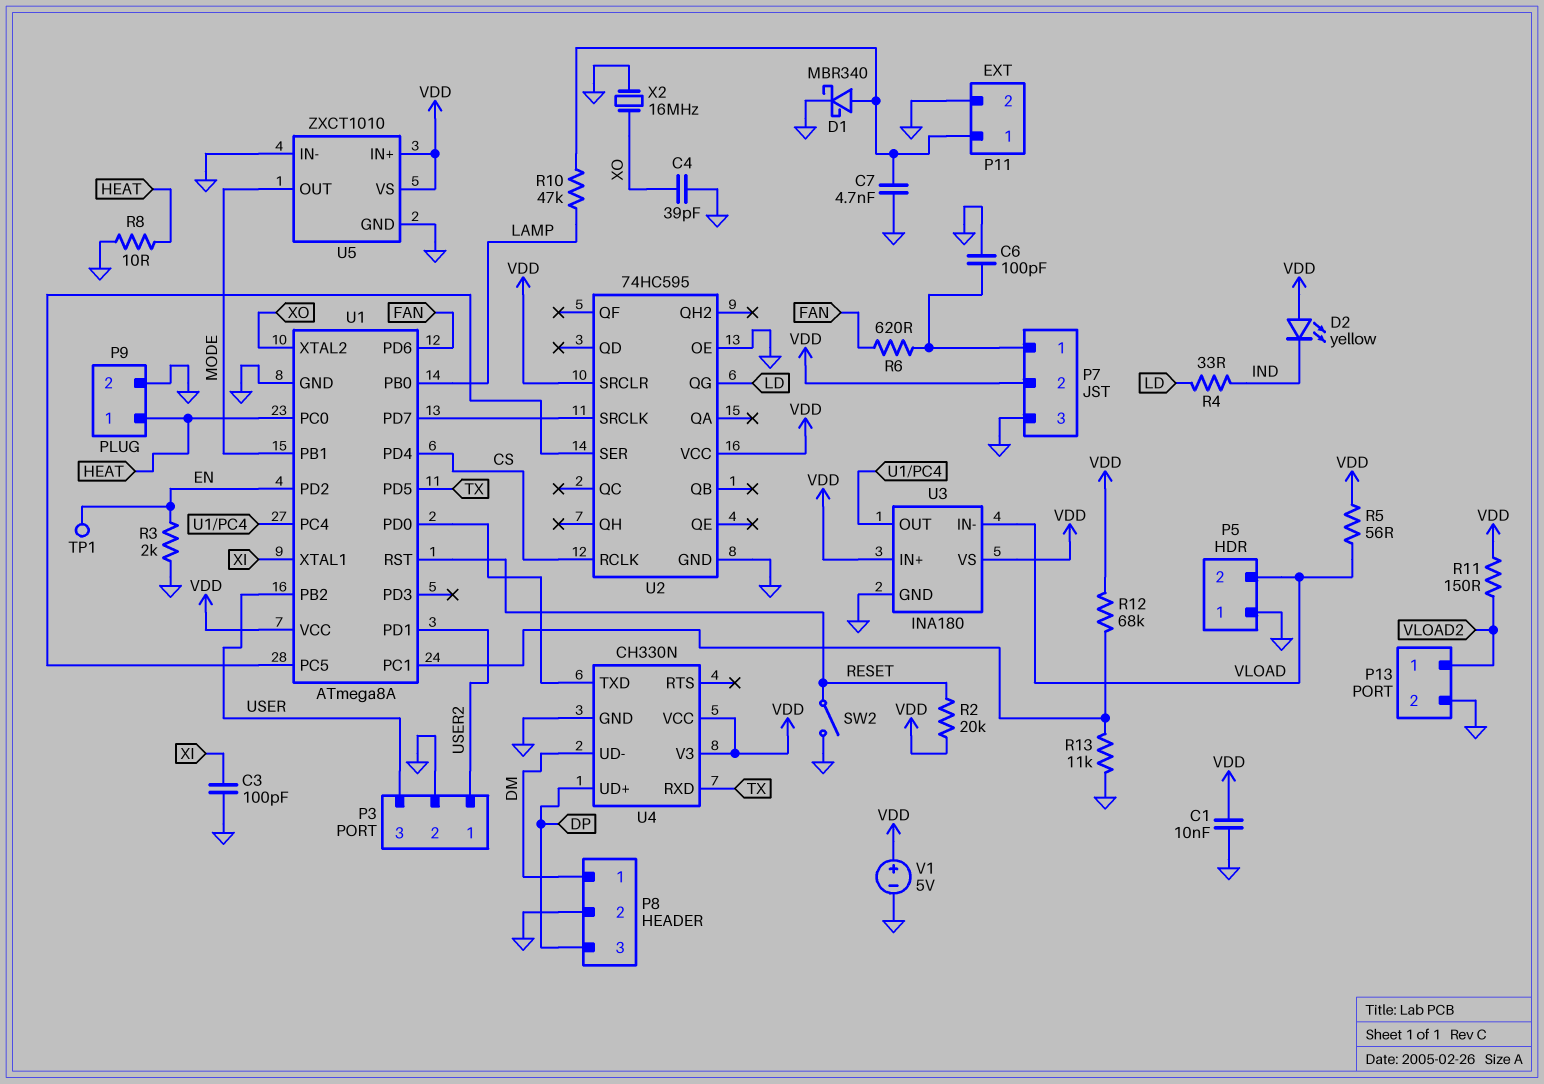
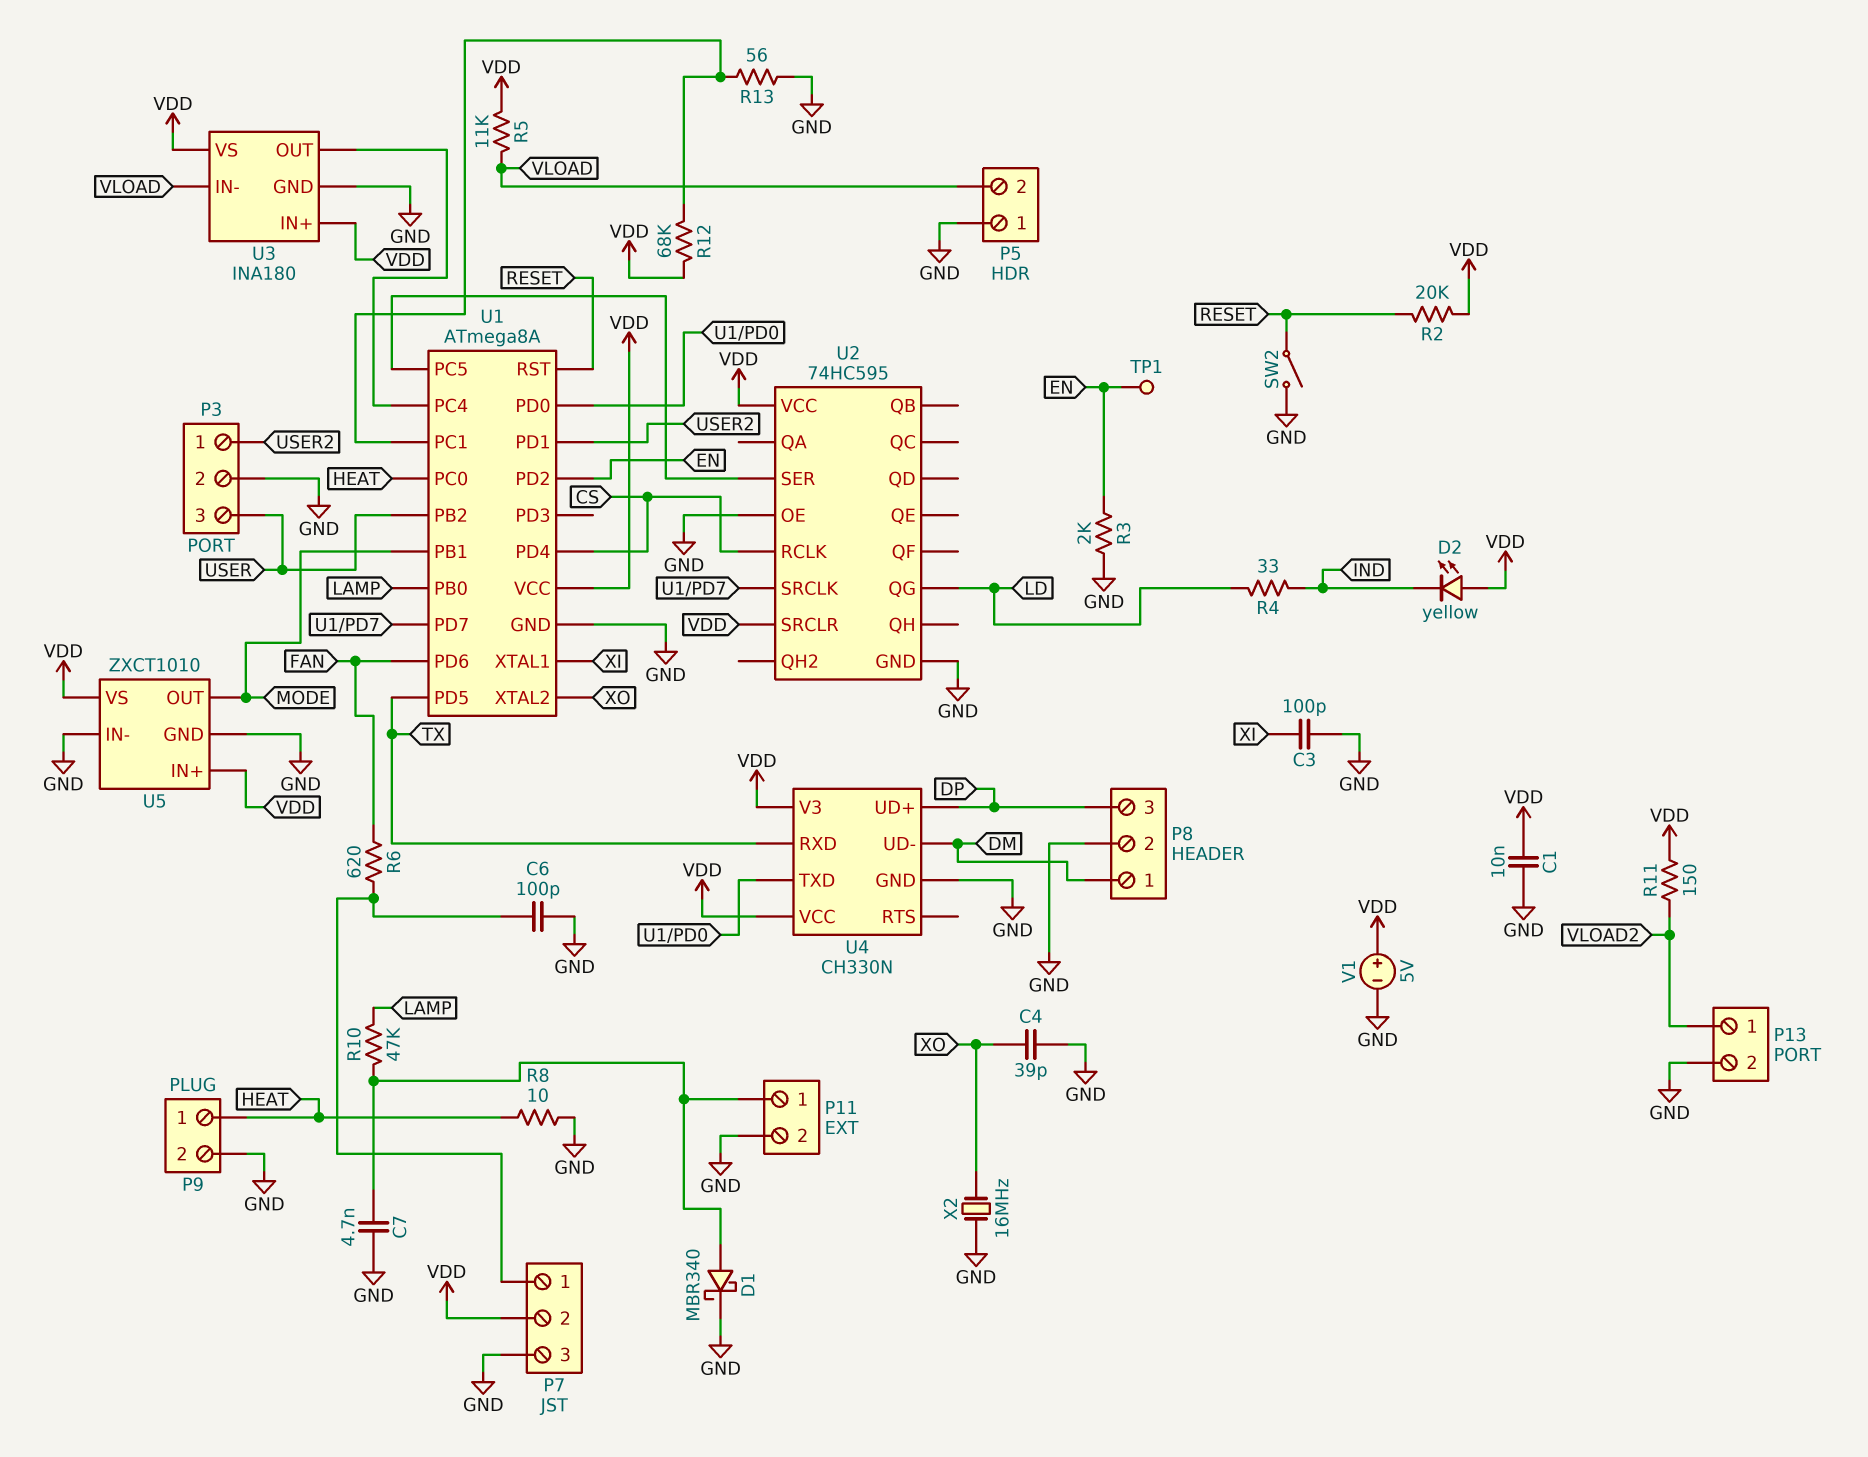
R5: 56 (VDD, VLOAD) -> 11k (VDD, VLOAD)
R13: 11k (GND, U1/PC1) -> 56 (GND, U1/PC1)

